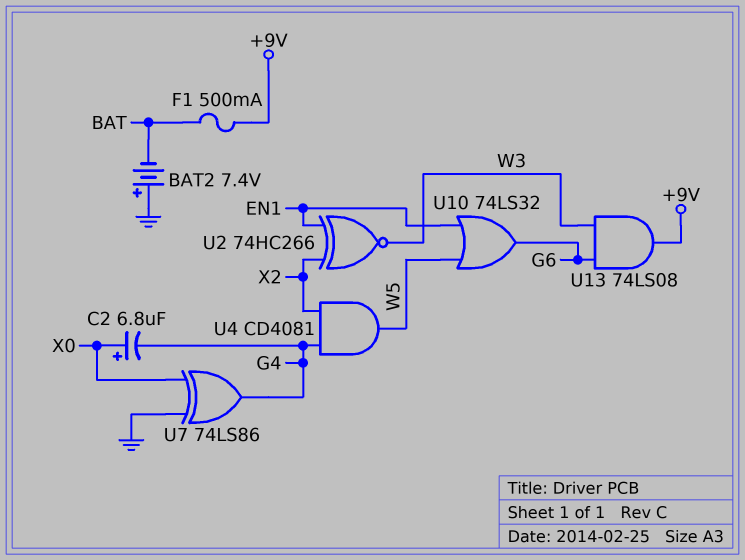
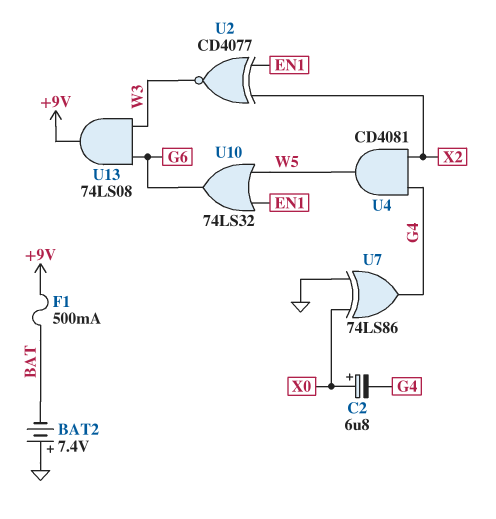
U2: XNOR 74HC266 (in EN1, in X2, out W3) -> XNOR CD4077 (in EN1, in X2, out W3)

